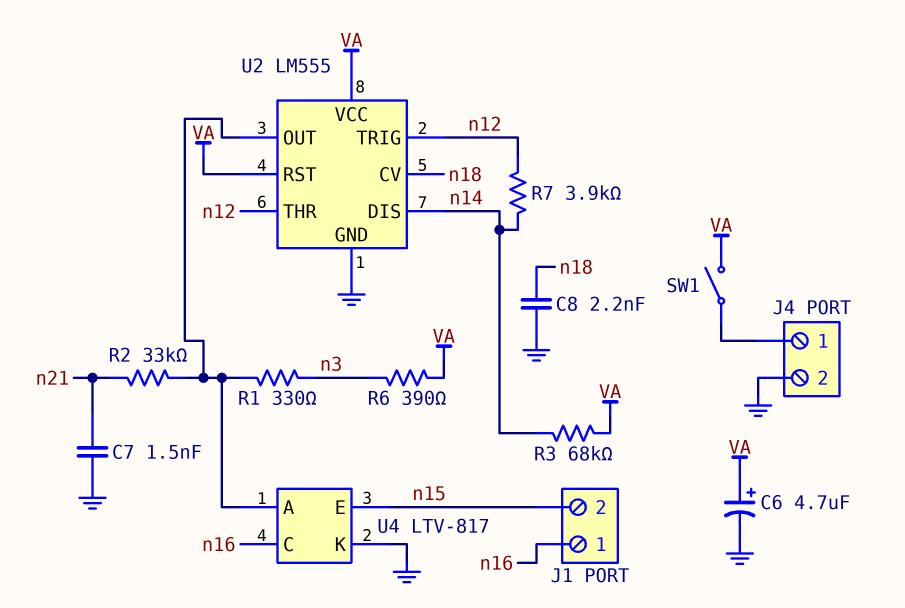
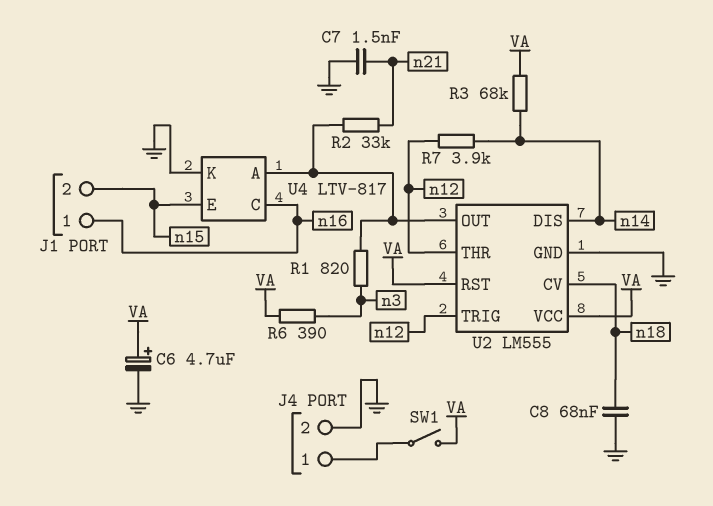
C8: 2.2nF (GND, n18) -> 68nF (GND, n18)
R1: 330 (U2/OUT, n3) -> 820 (U2/OUT, n3)

